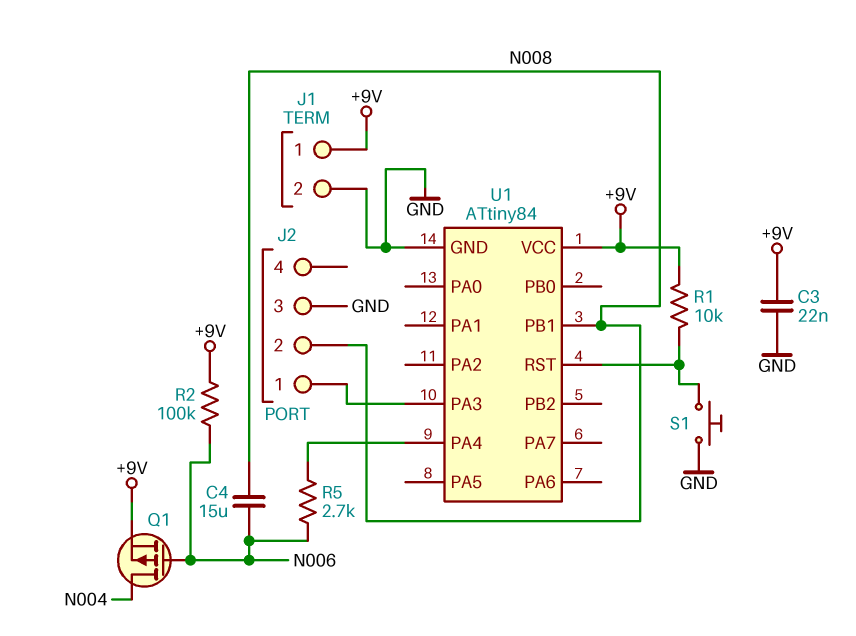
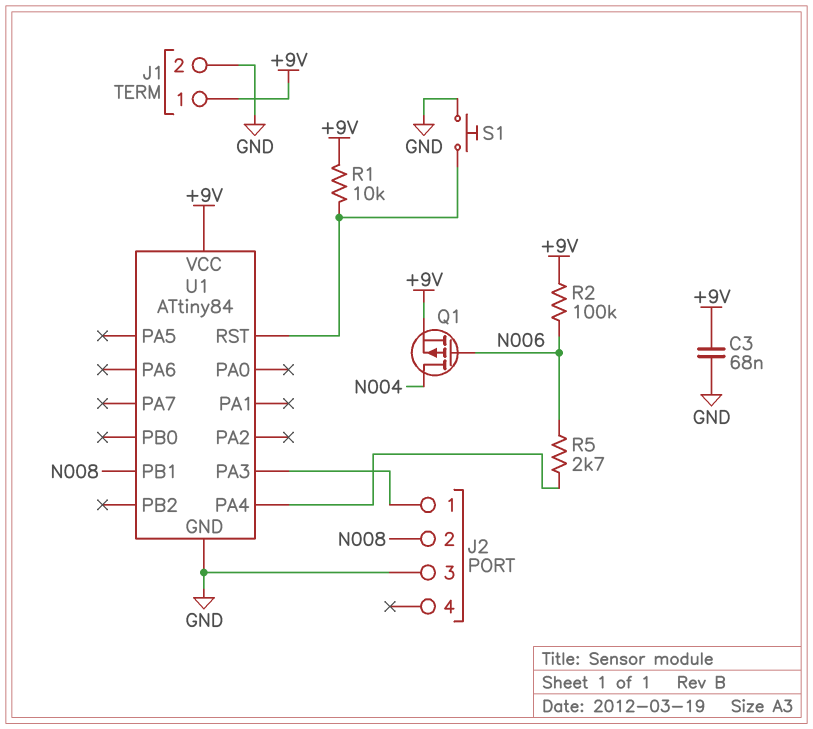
C3: 22nF (+9V, GND) -> 68nF (+9V, GND)
C4: 15uF (N006, N008) -> none

